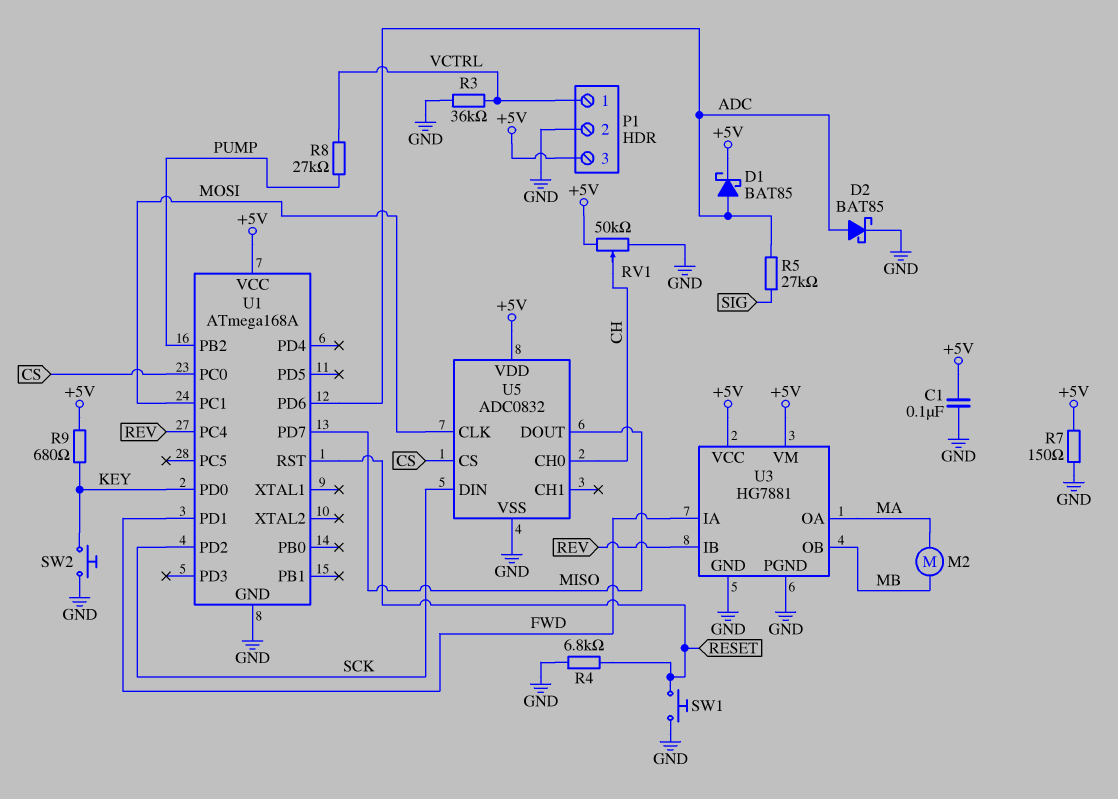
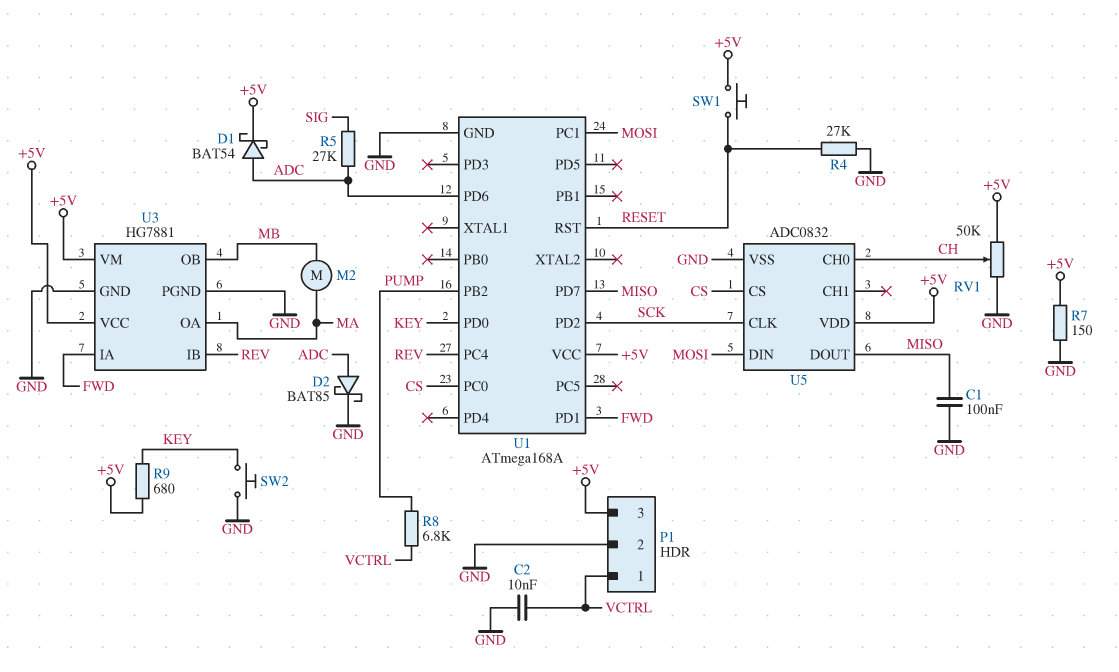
C1: 100nF (+5V, GND) -> 100nF (GND, MISO)
C2: none -> 10nF (GND, VCTRL)
D1: schottky BAT85 (A ADC, K +5V) -> schottky BAT54 (A ADC, K +5V)
R3: 36k (GND, VCTRL) -> none
R4: 6.8k (GND, RESET) -> 27k (GND, RESET)
R8: 27k (PUMP, VCTRL) -> 6.8k (PUMP, VCTRL)
SW1: button (GND, RESET) -> button (+5V, RESET)
U5 pin CLK: MOSI -> SCK
U5 pin DIN: SCK -> MOSI

